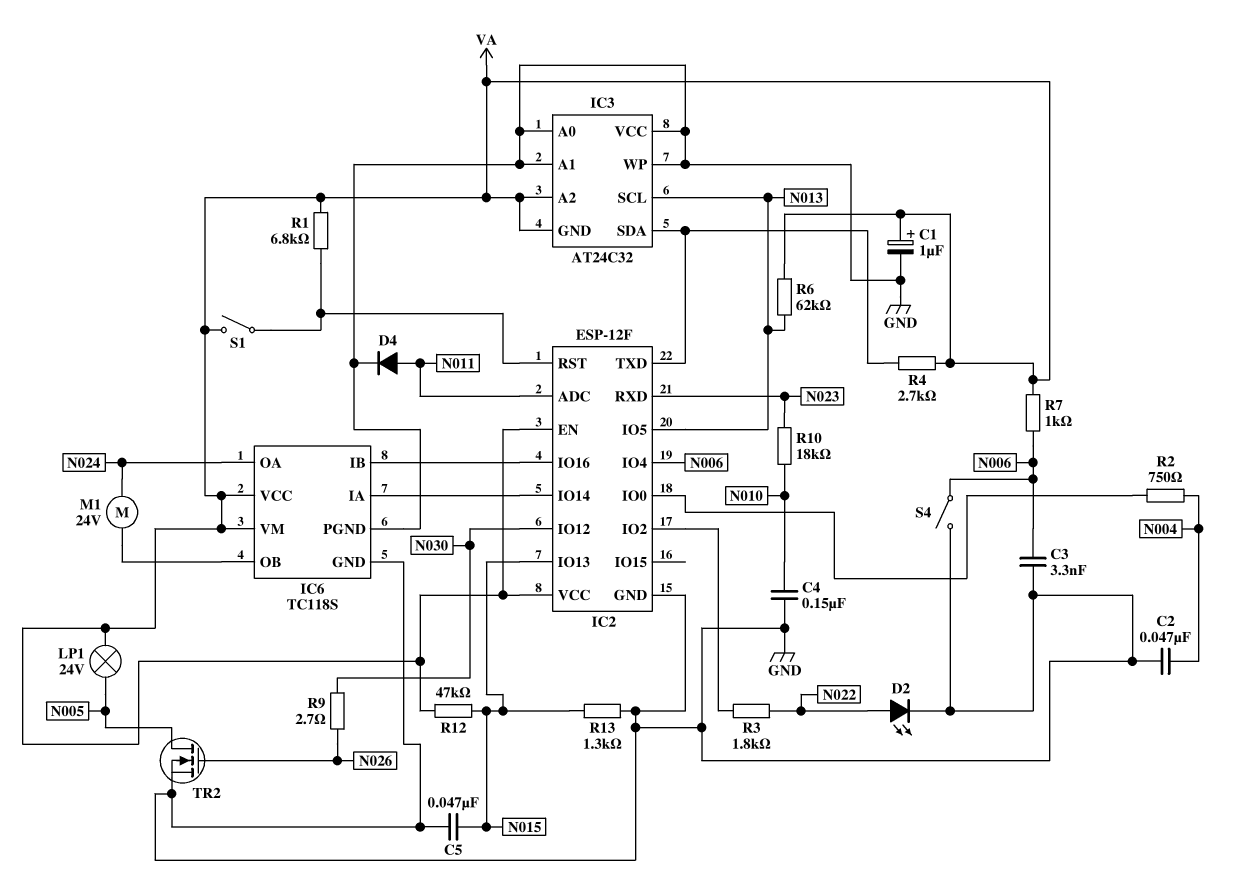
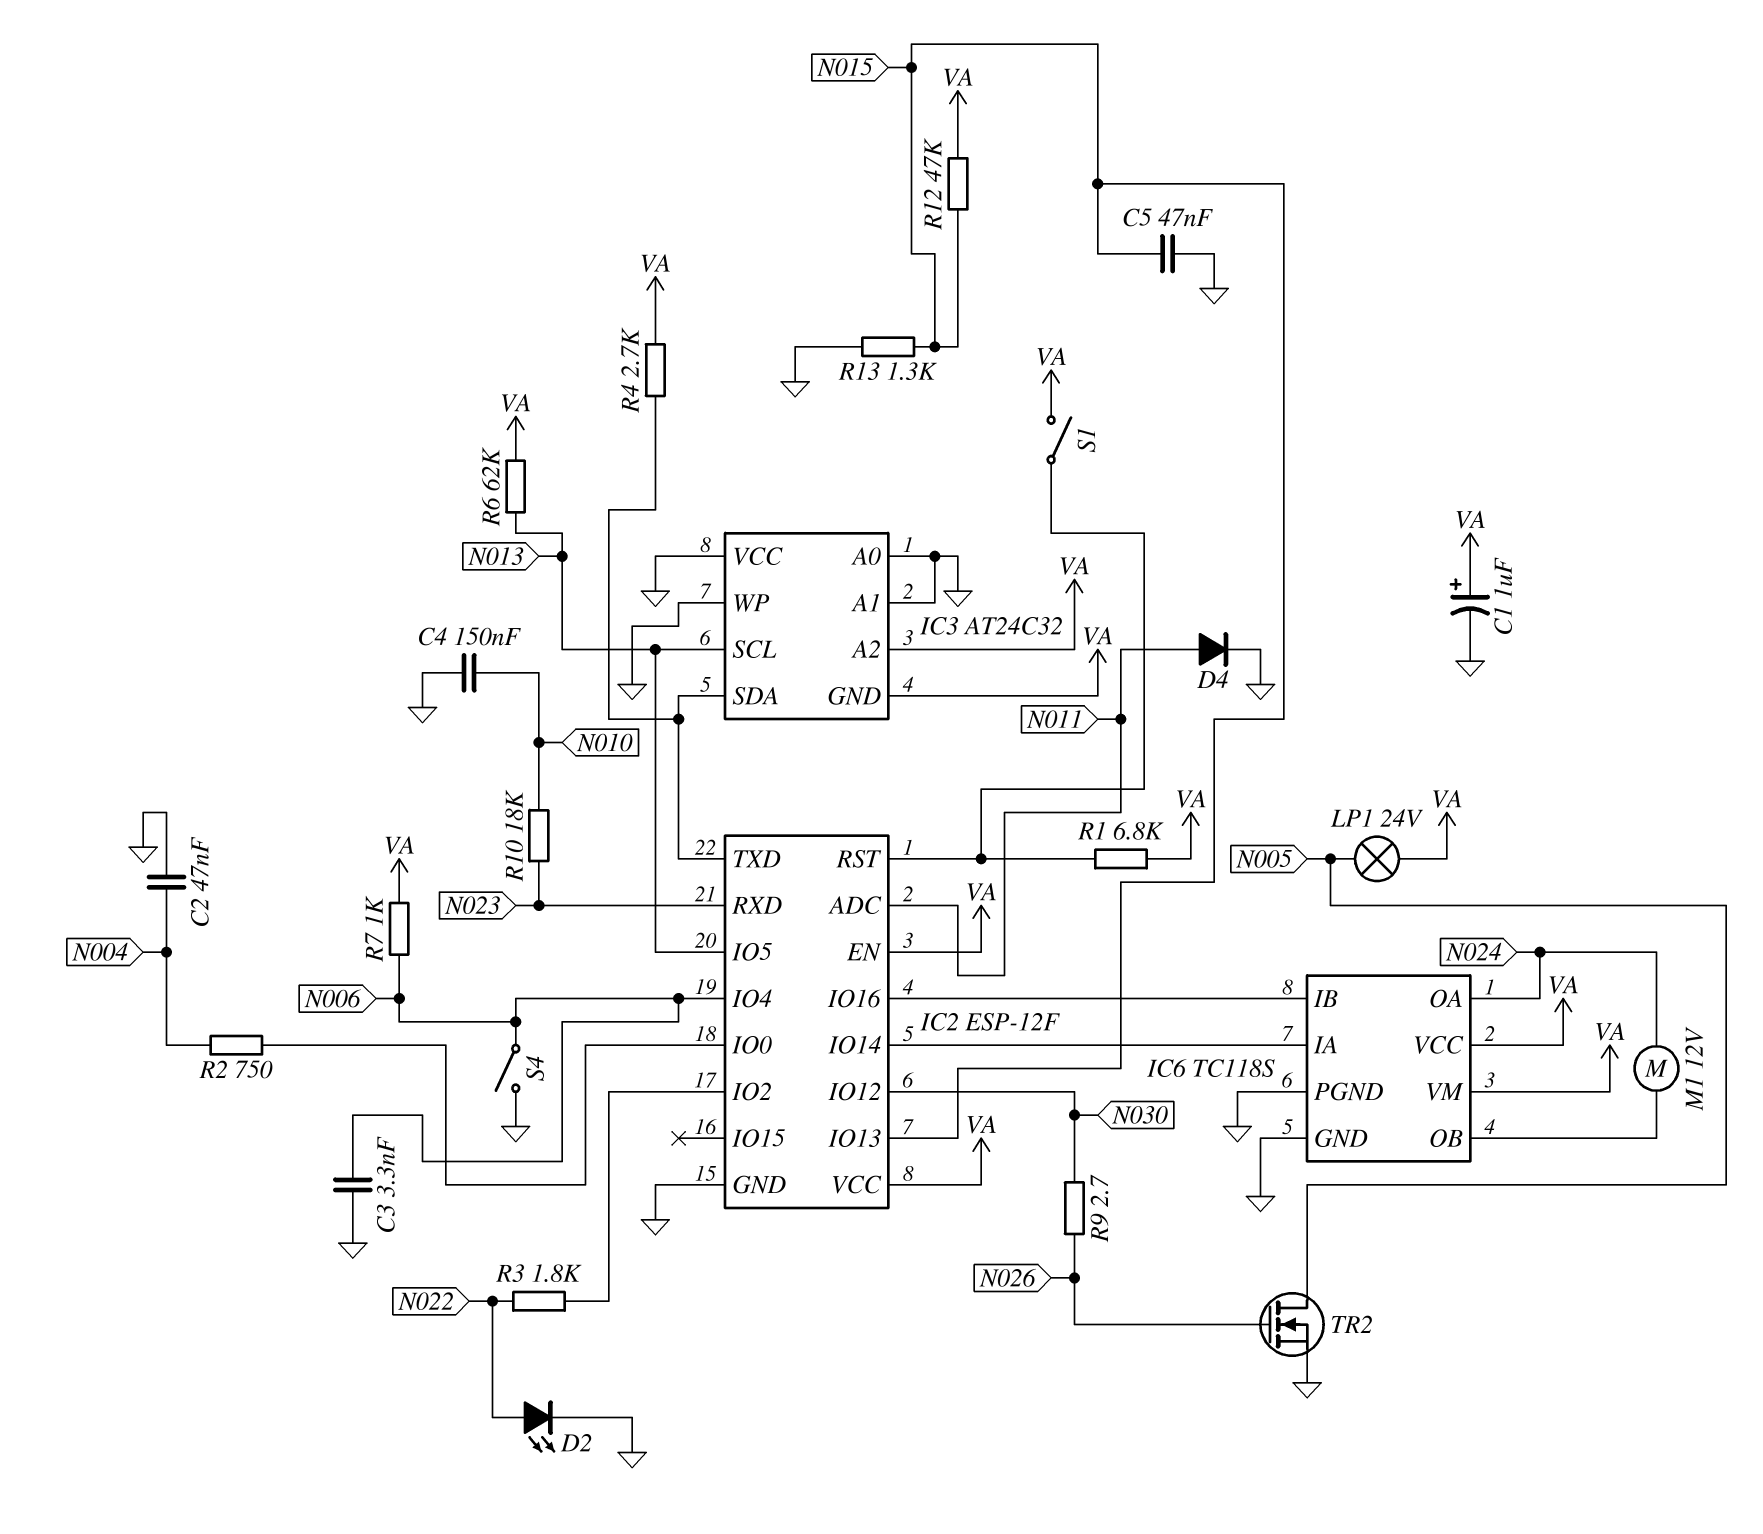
M1: motor 24V (IC6/OB, N024) -> motor 12V (IC6/OB, N024)

